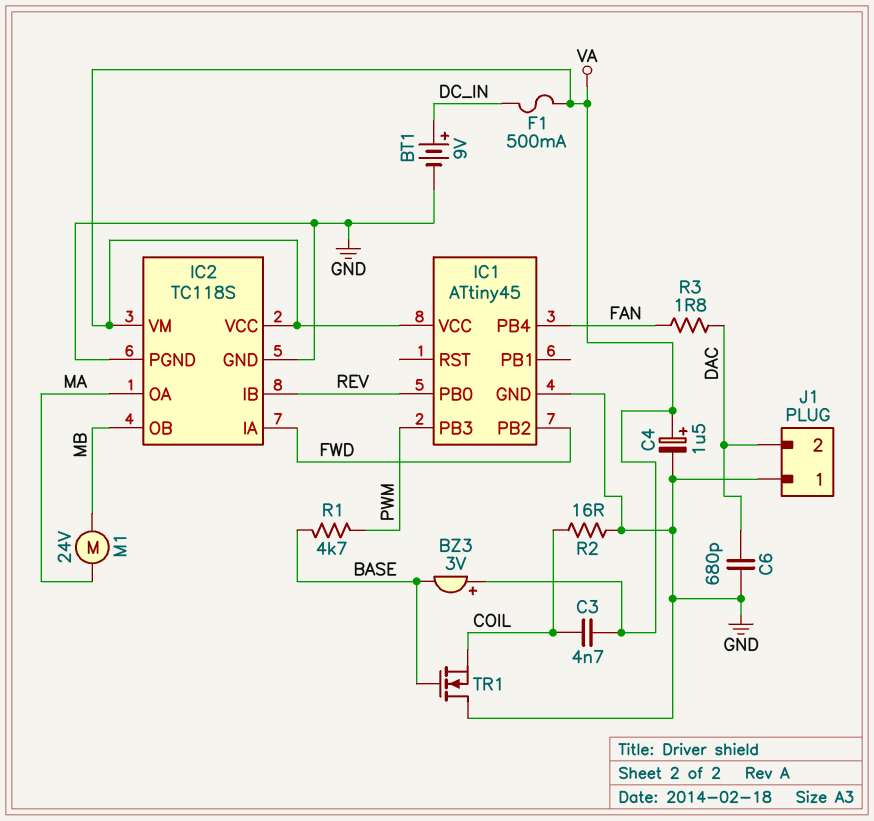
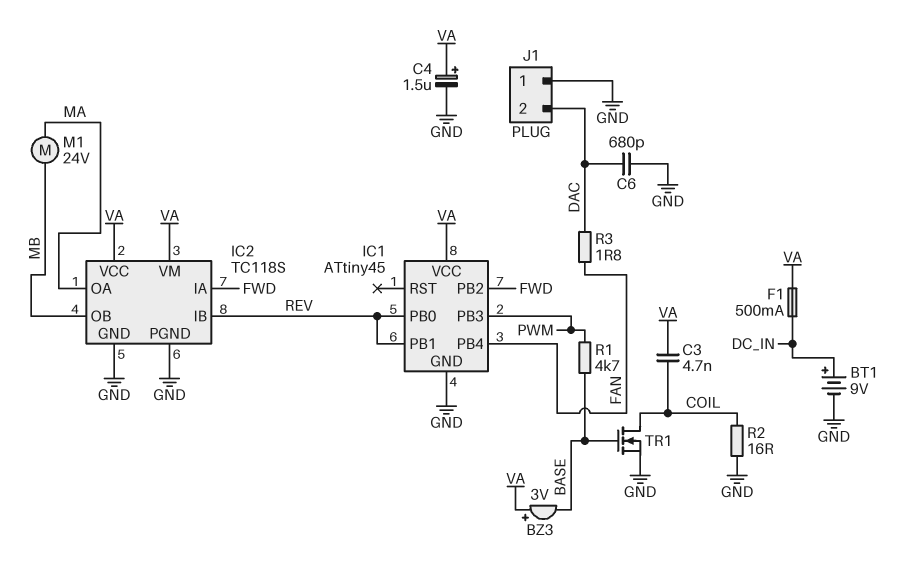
IC1 pin PB1: none -> REV
TR1: NMOS (G BASE, D GND, S COIL) -> NMOS (G BASE, D COIL, S GND)

